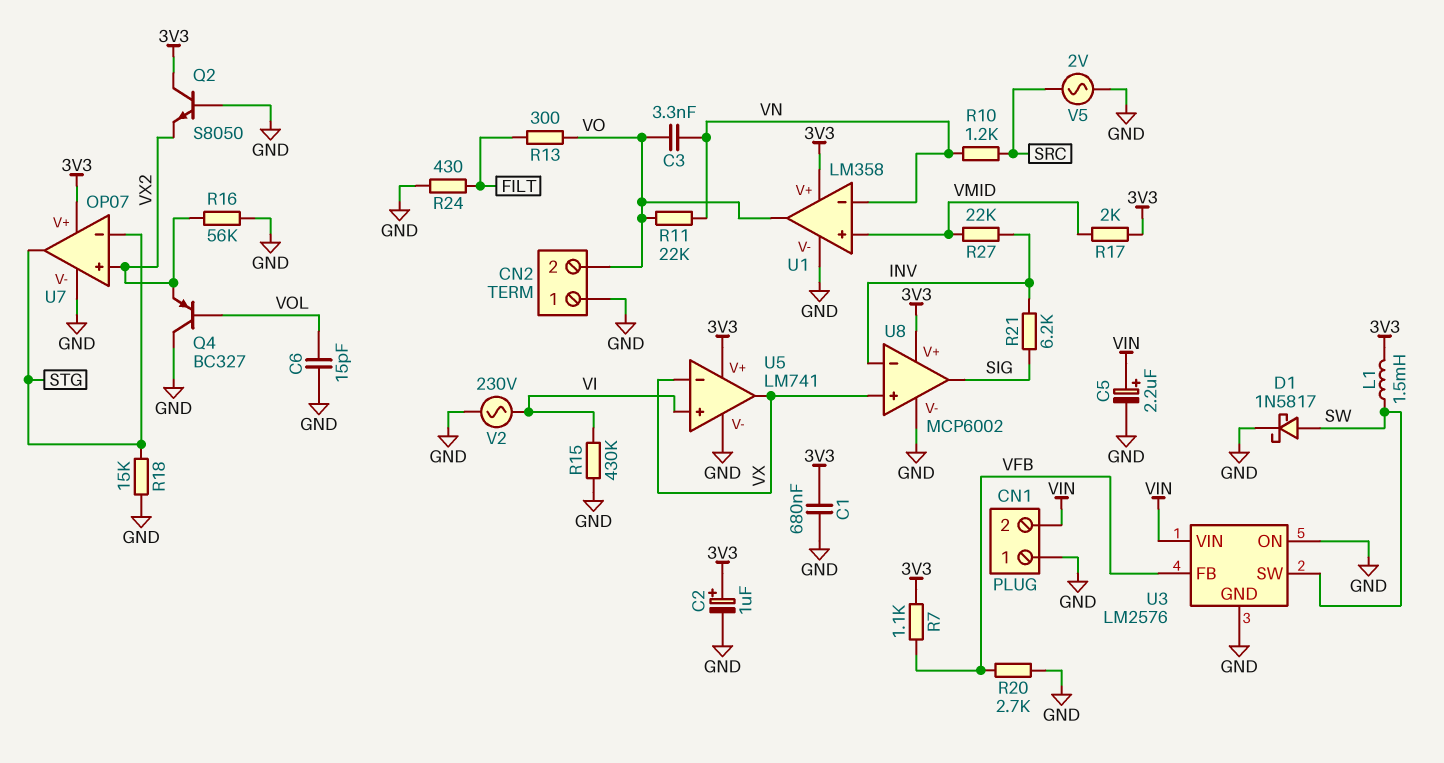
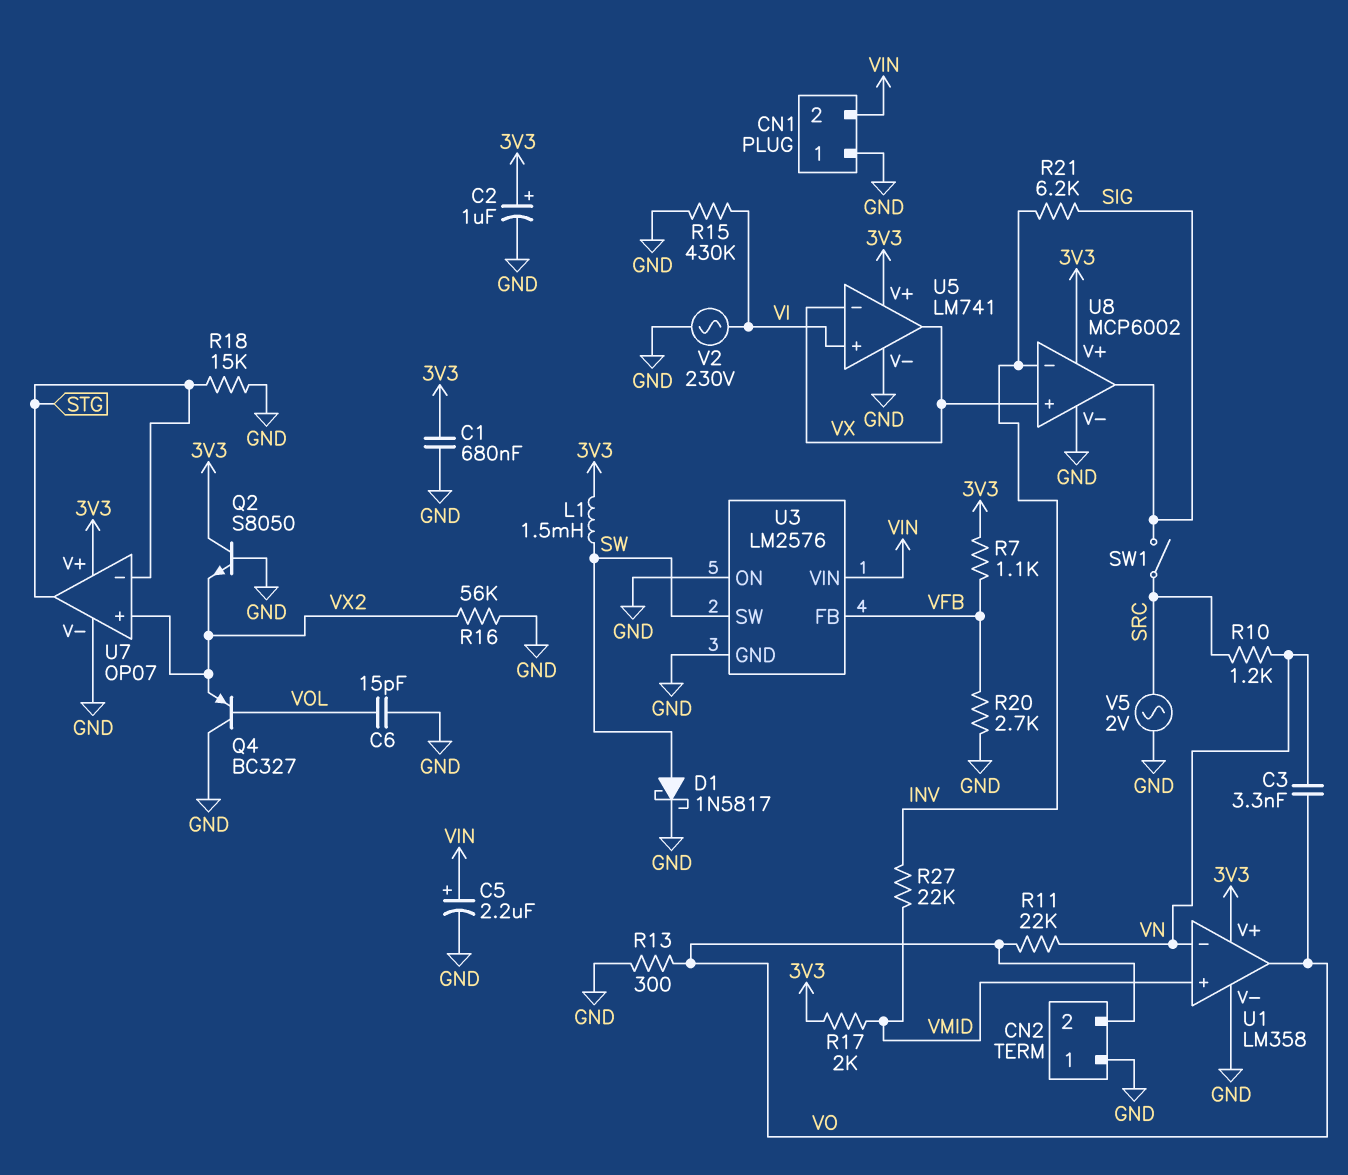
R13: 300 (FILT, VO) -> 300 (GND, VO)
R24: 430 (FILT, GND) -> none
SW1: none -> switch (SIG, SRC)

